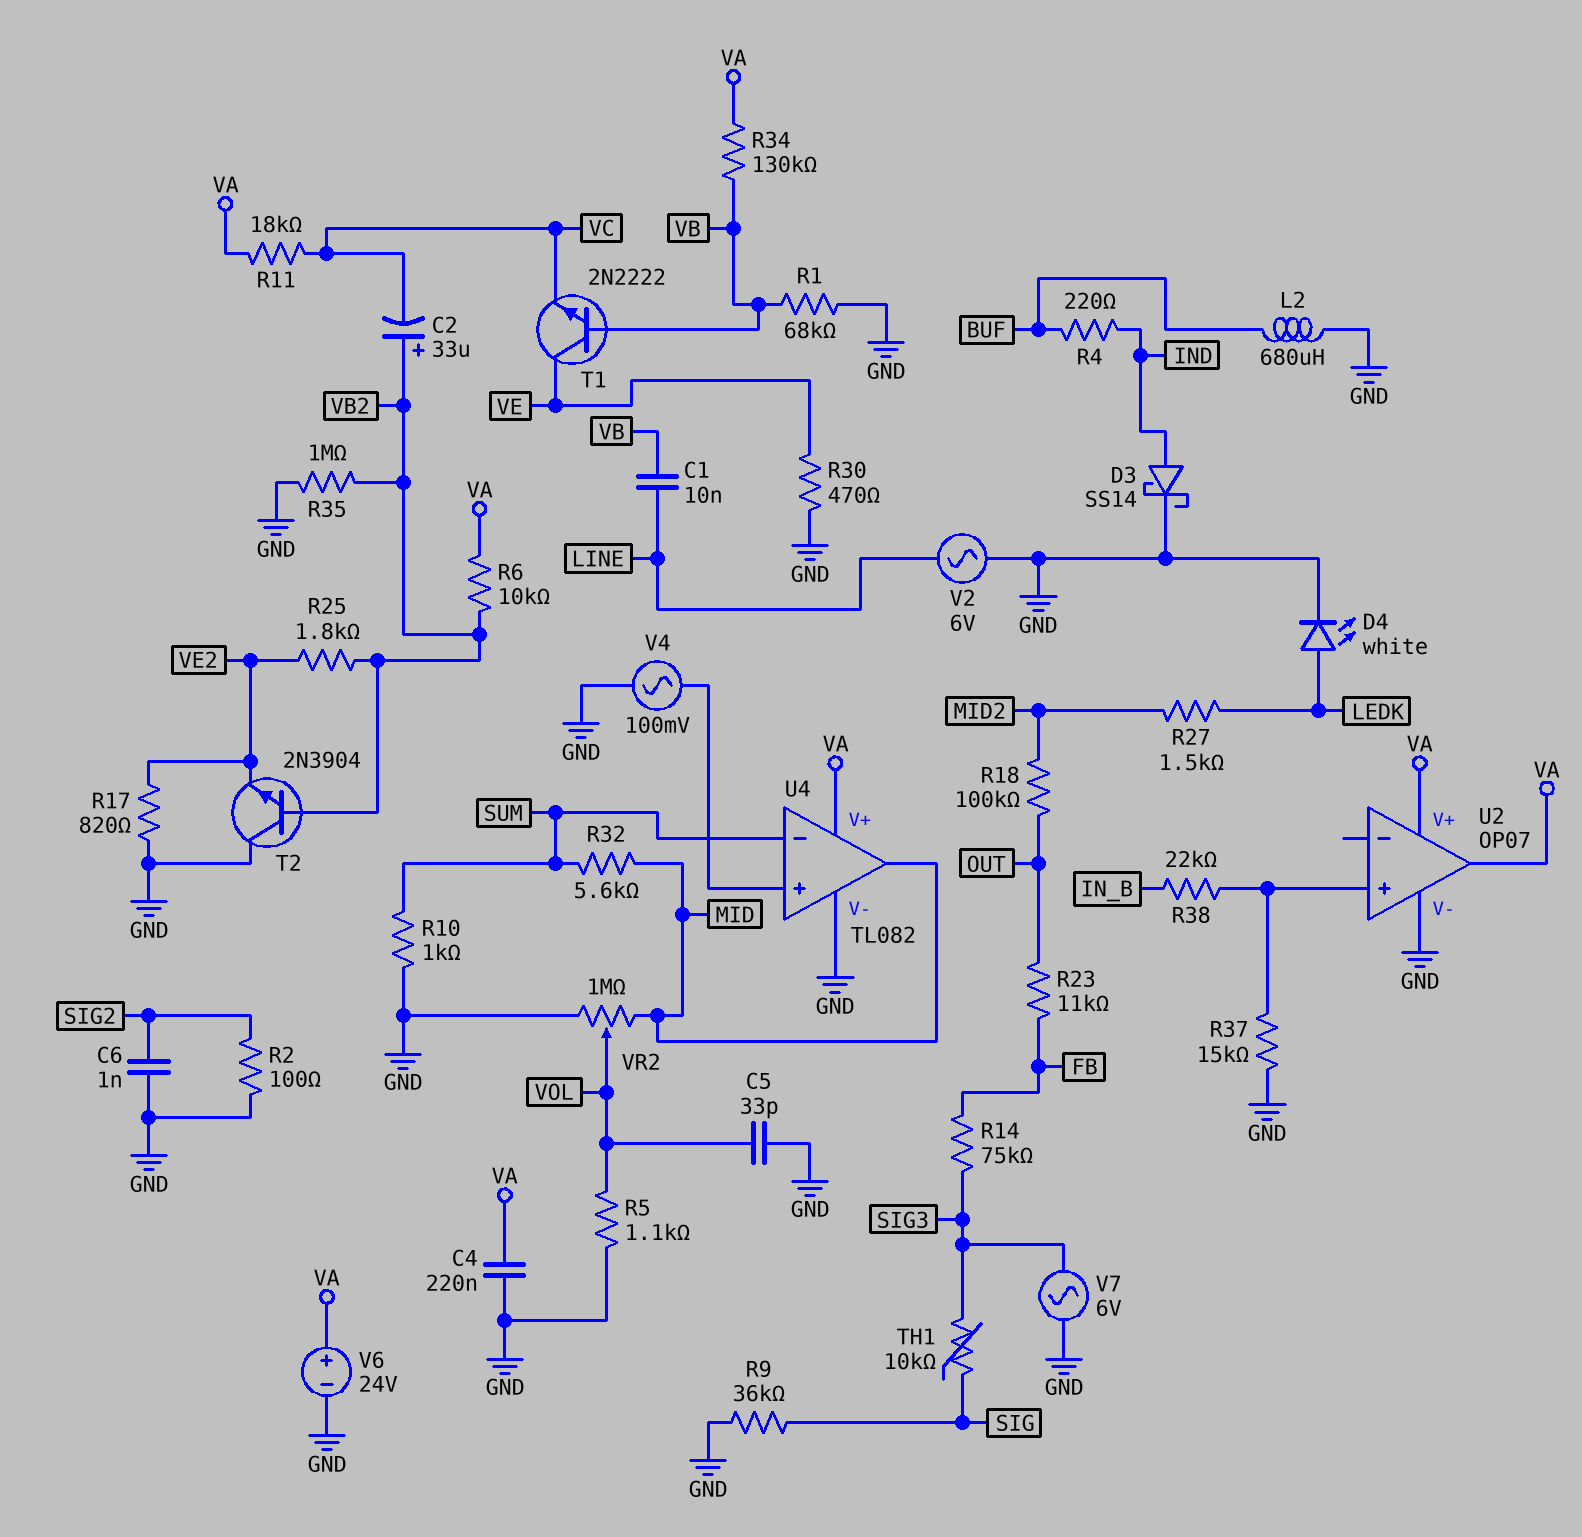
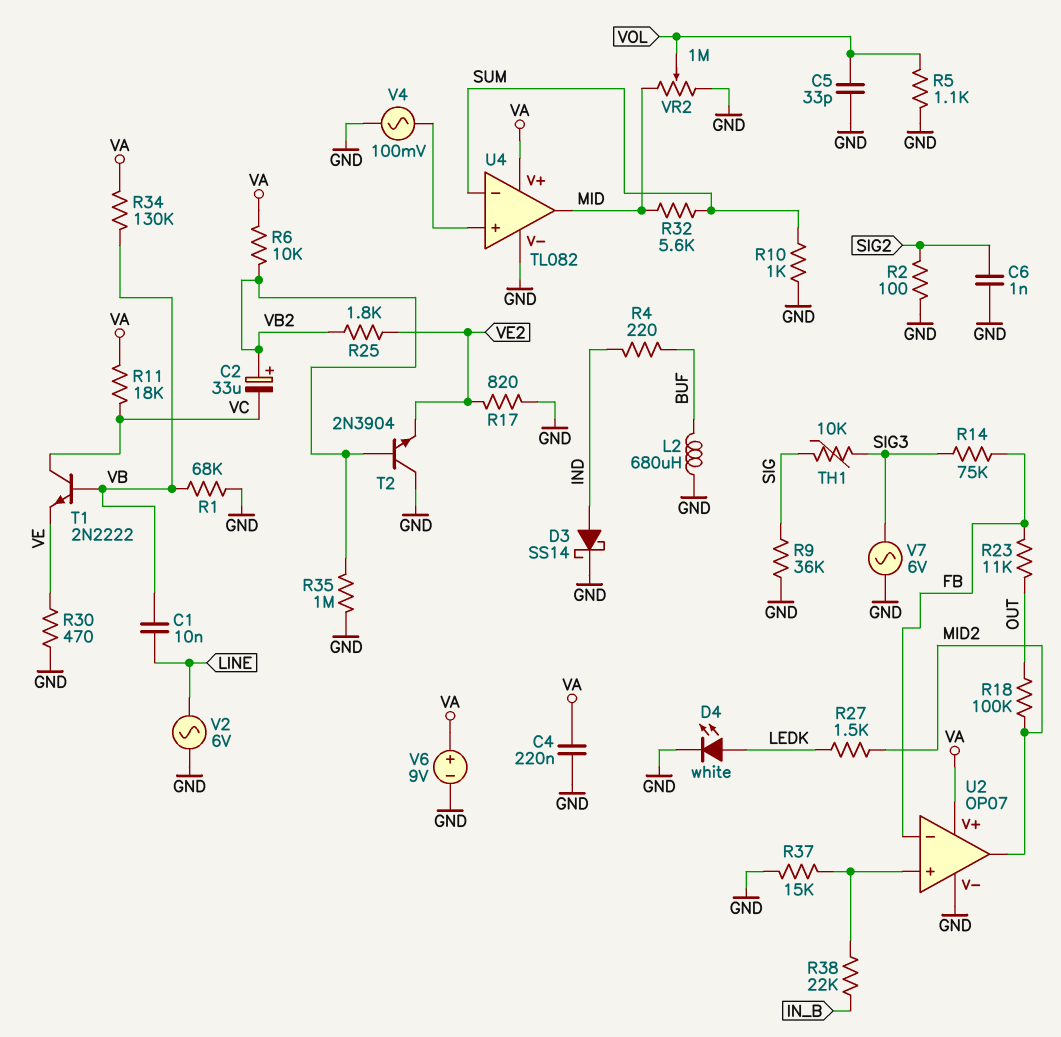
T1: NPN 2N2222 (B VB, C VE, E VC) -> NPN 2N2222 (B VB, C VC, E VE)
U2 pin in-: none -> FB
U2 pin out: VA -> MID2
V6: 24V (plus VA, minus GND) -> 9V (plus VA, minus GND)

